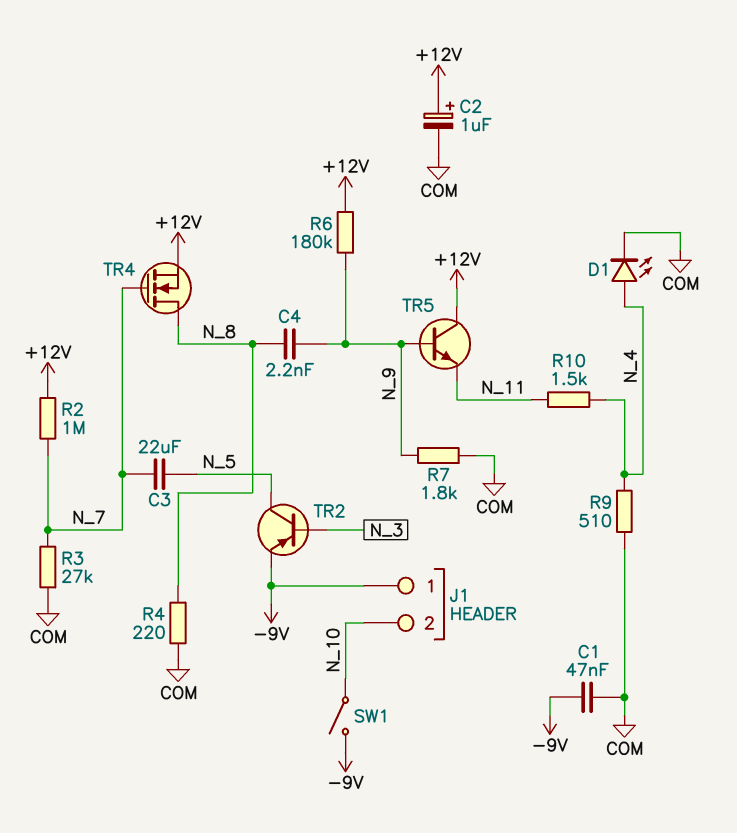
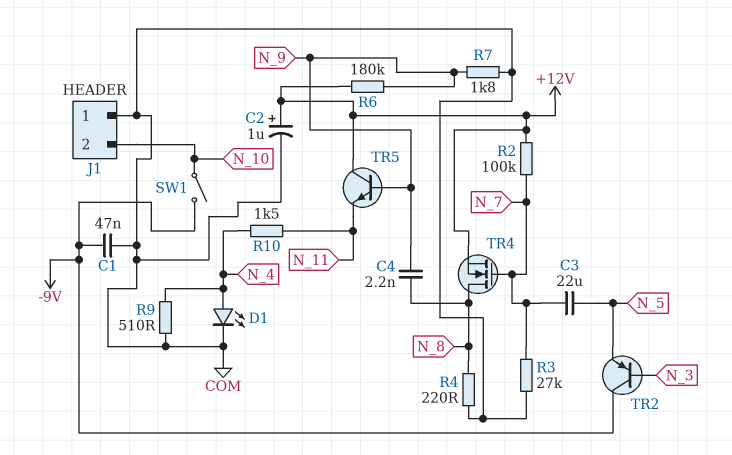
J1 pin 1: -9V -> COM
R2: 1M (+12V, N_7) -> 100k (+12V, N_7)
TR2: PNP (B N_3, C N_5, E -9V) -> PNP (B N_3, C -9V, E N_5)

